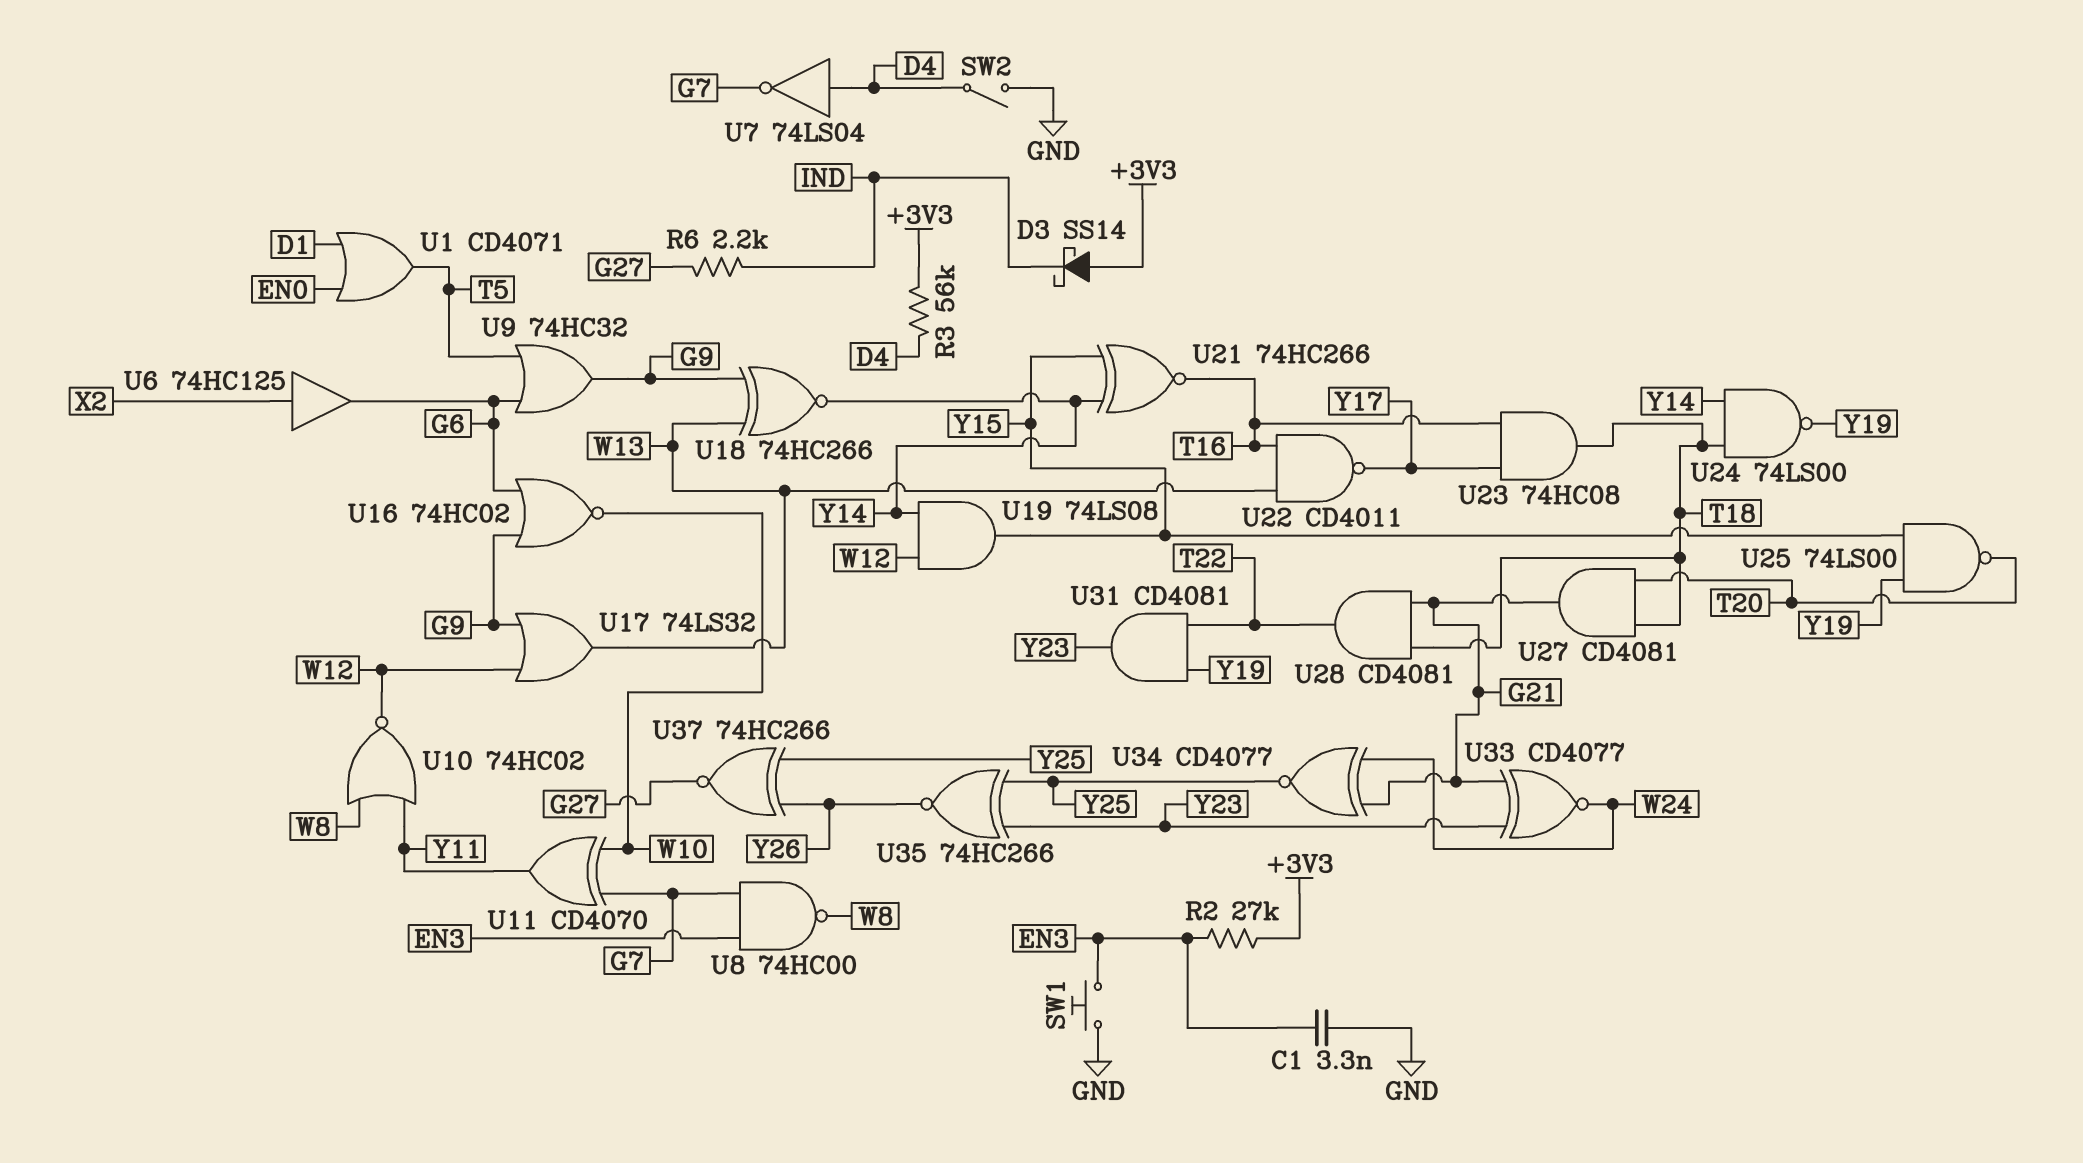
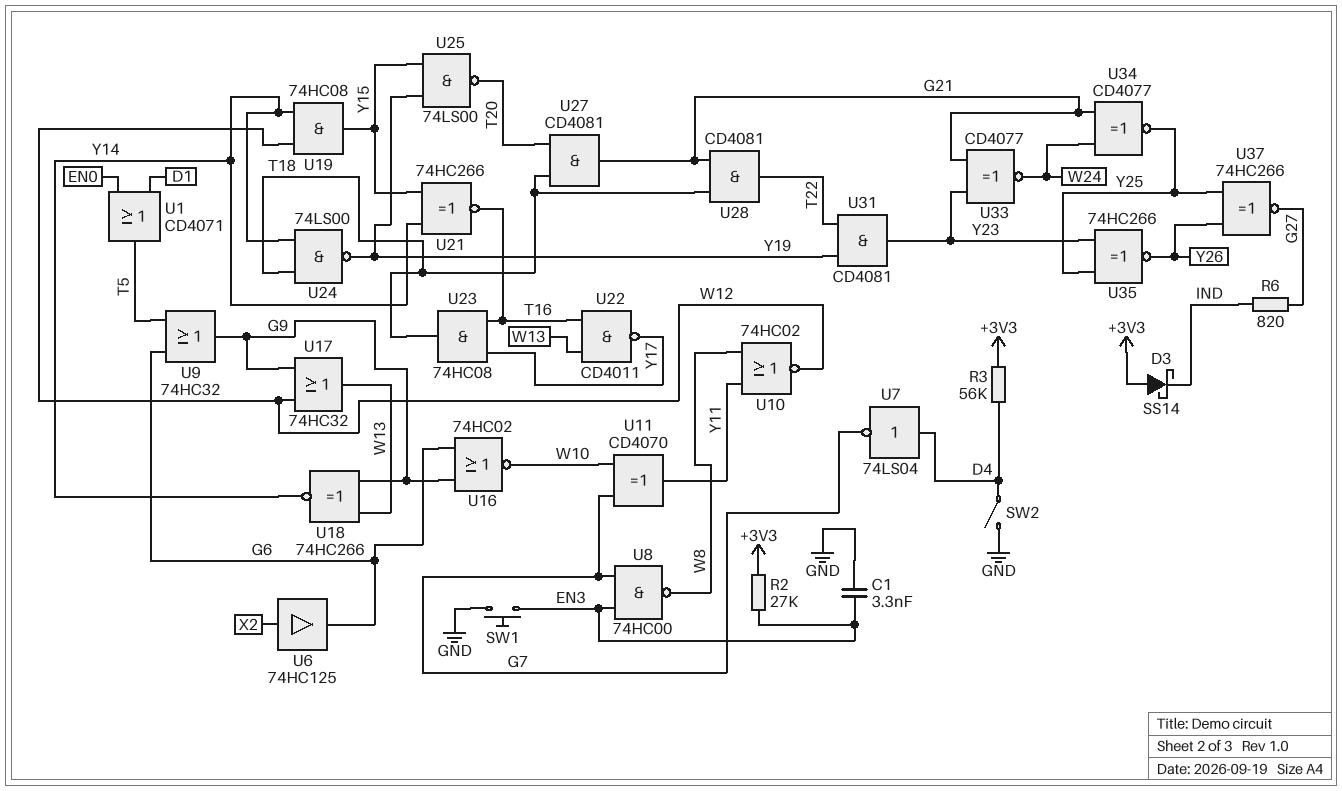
R6: 2.2k (G27, IND) -> 820 (G27, IND)
U17: OR 74LS32 (in G9, in W12, out W13) -> OR 74HC32 (in G9, in W12, out W13)
U19: AND 74LS08 (in W12, in Y14, out Y15) -> AND 74HC08 (in W12, in Y14, out Y15)

